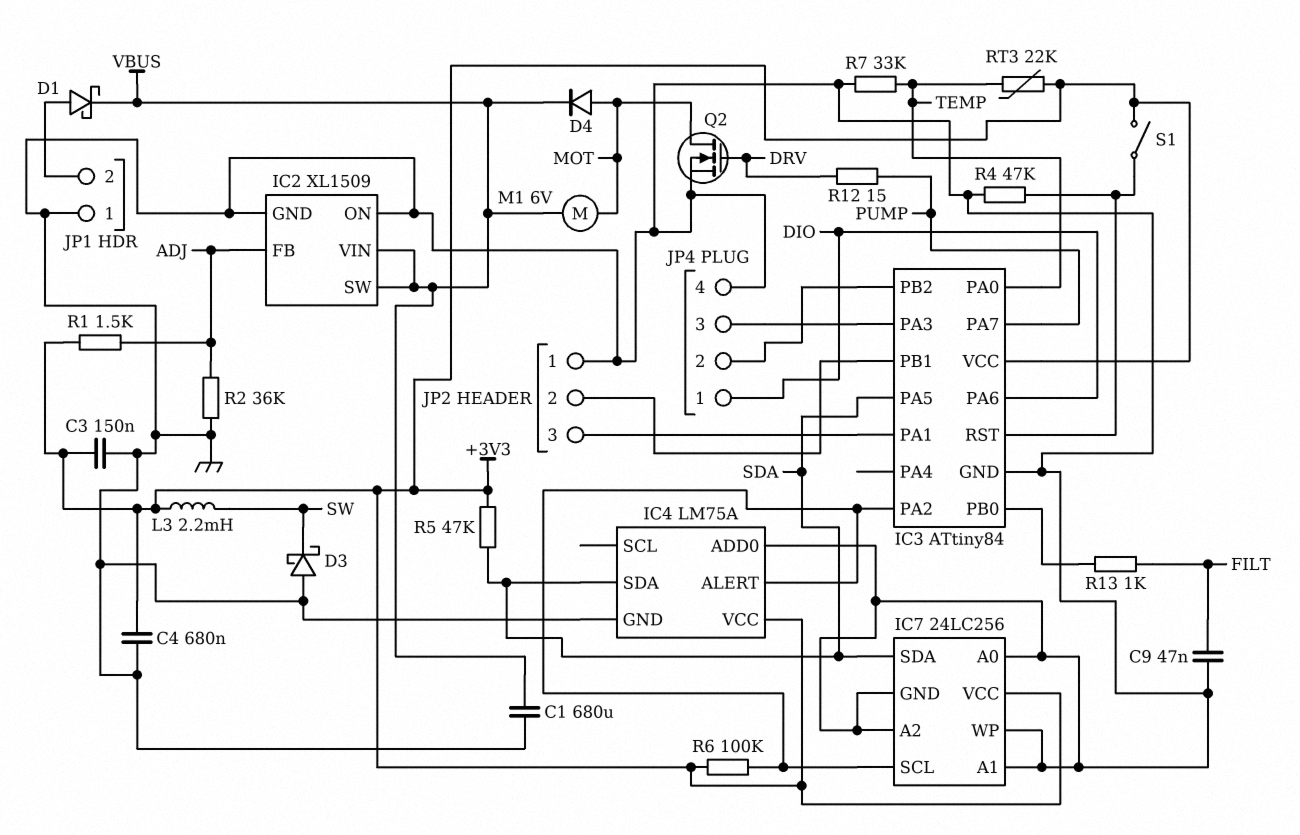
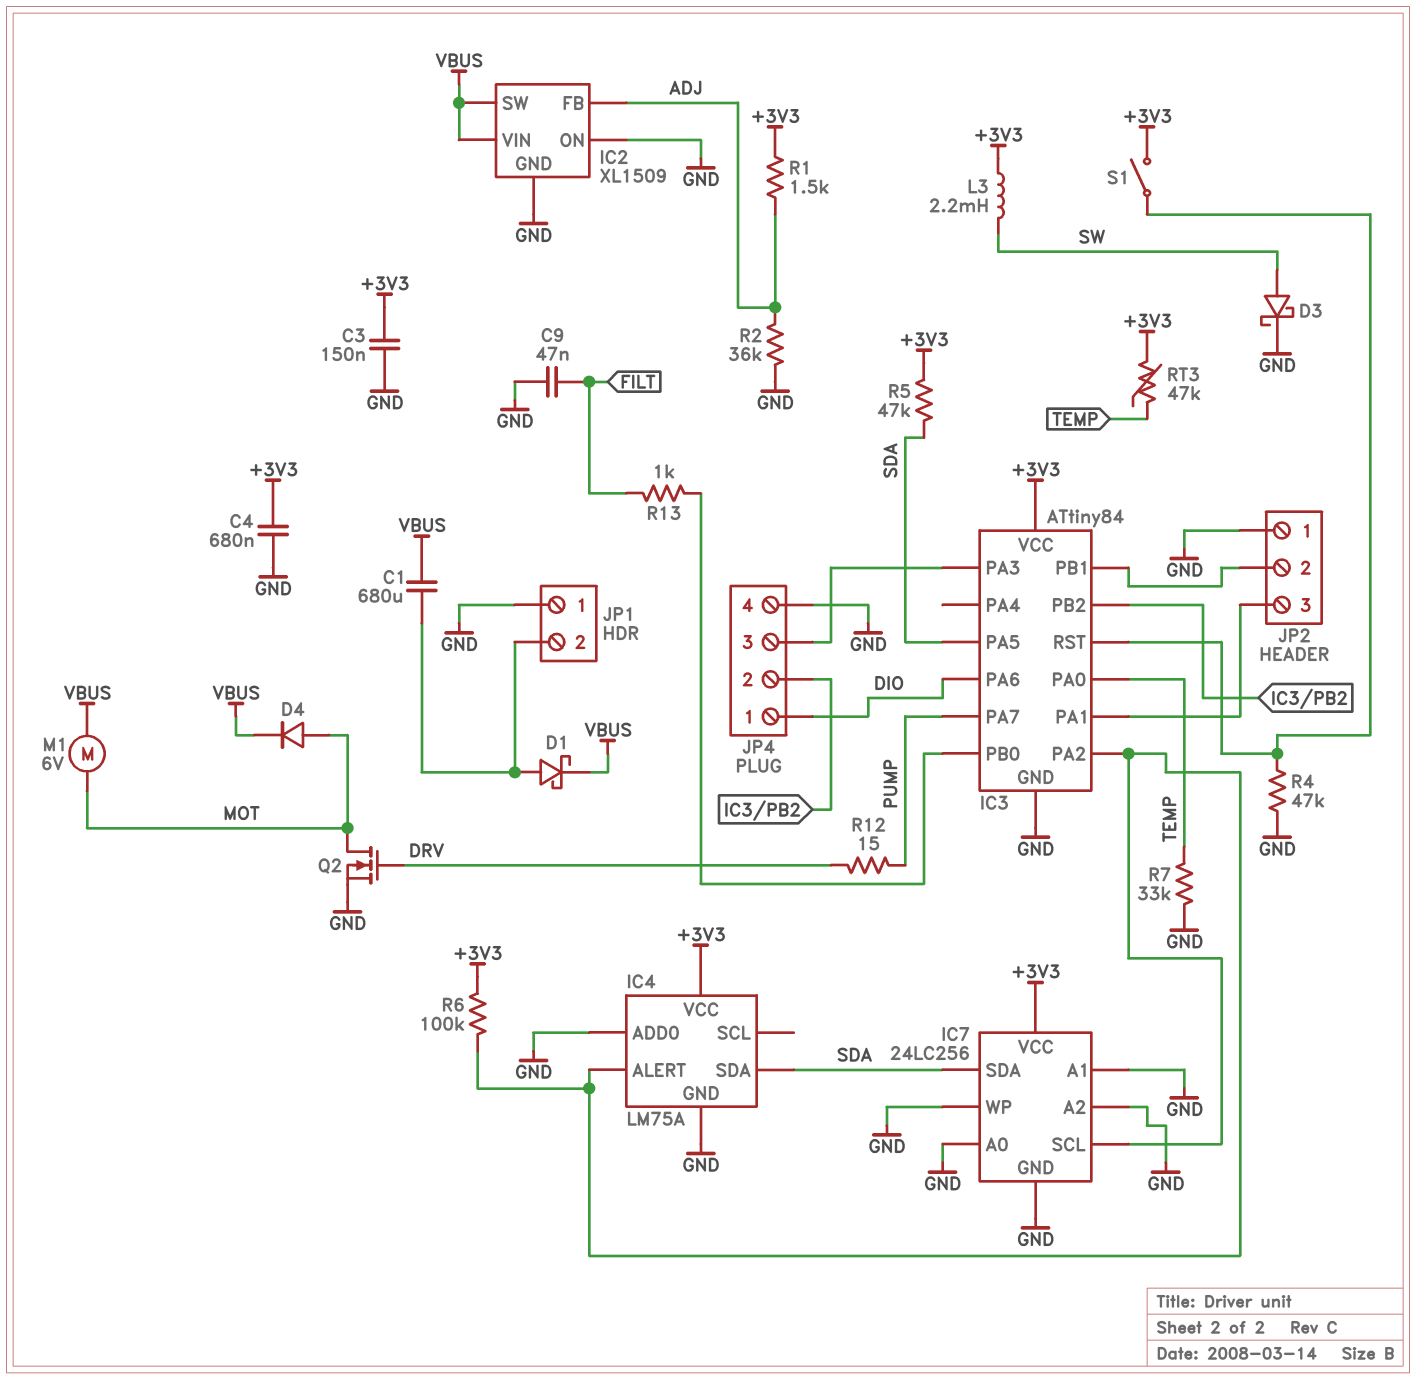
C1: 680uF (GND, VBUS) -> 680uF (JP1/2, VBUS)
D3: schottky (A GND, K SW) -> schottky (A SW, K GND)
RT3: 22k (+3V3, TEMP) -> 47k (+3V3, TEMP)

